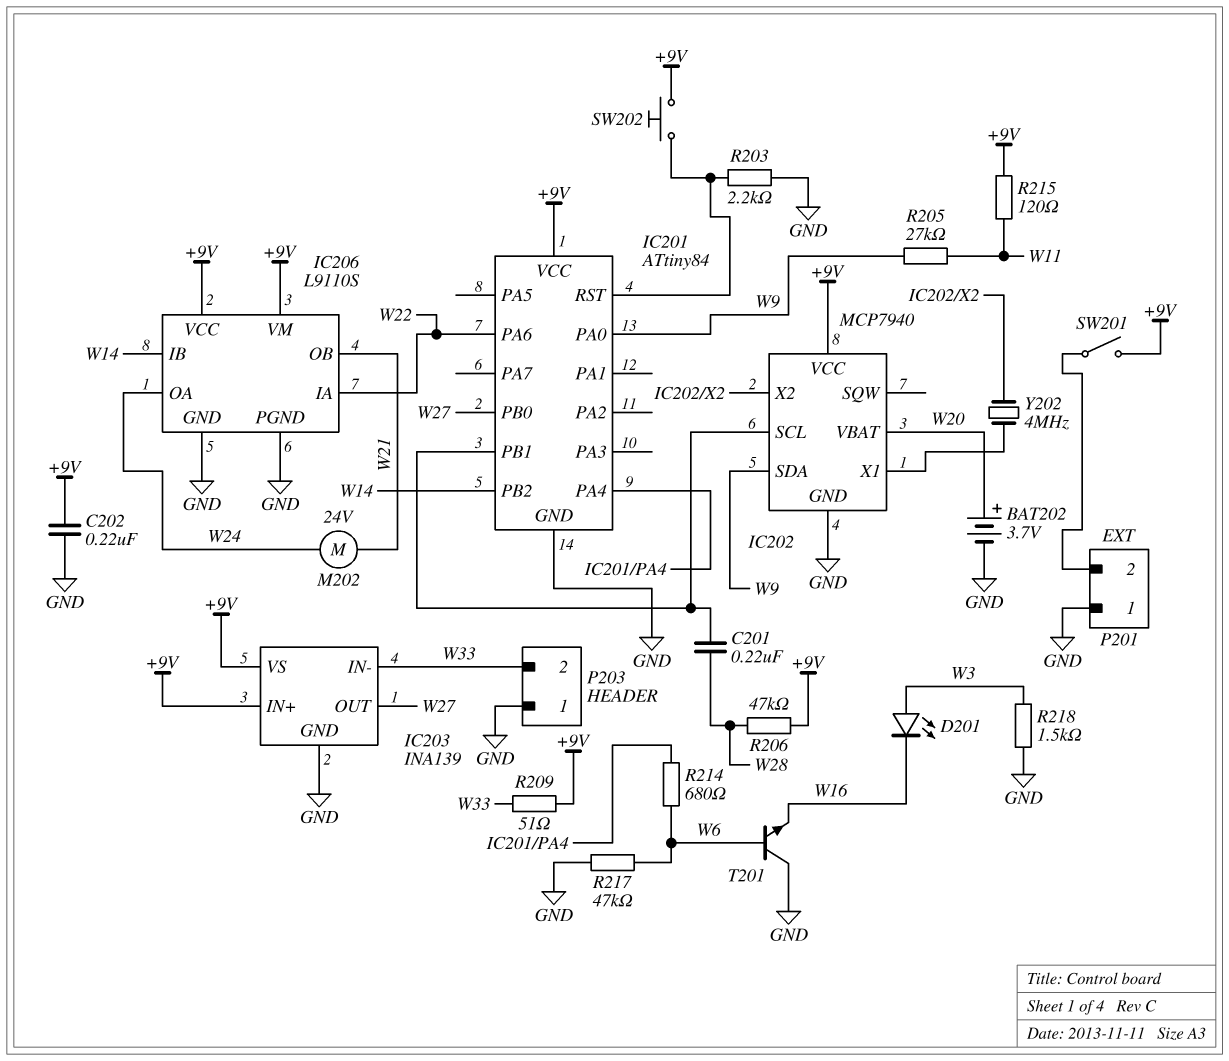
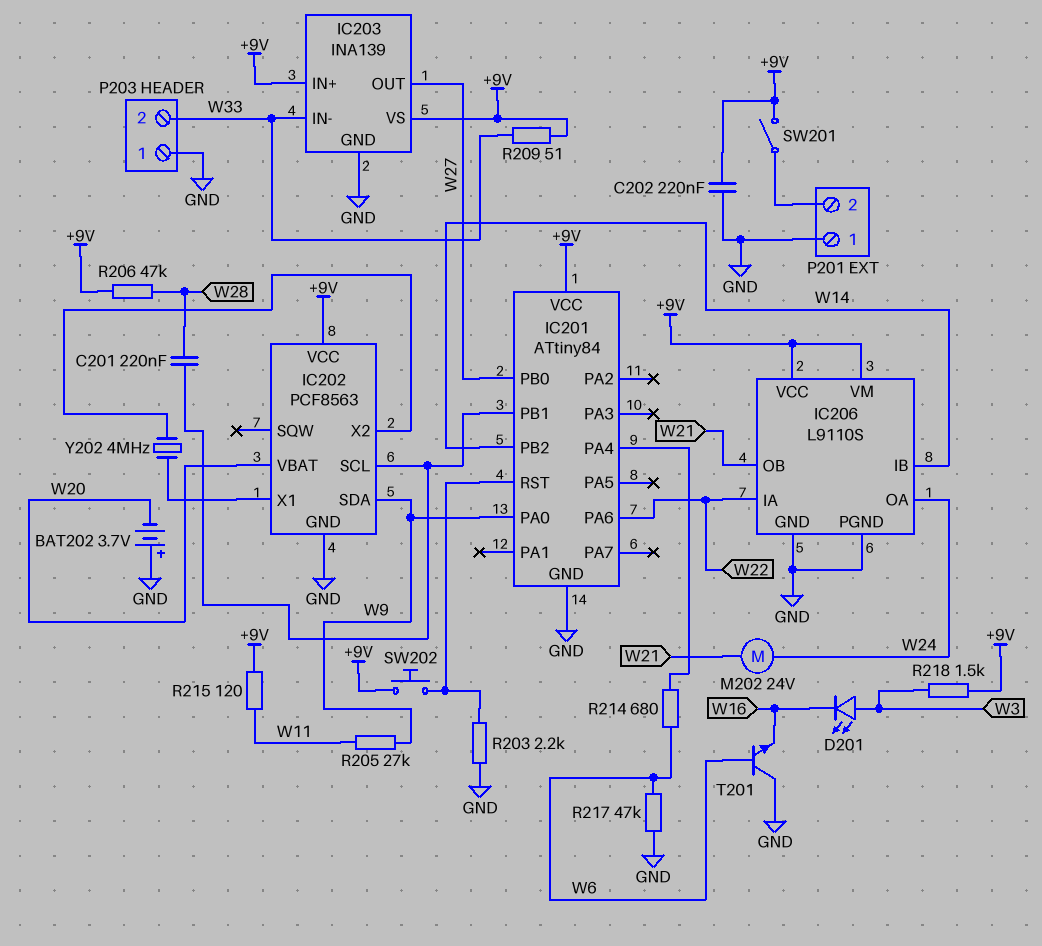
BAT202: 3.7V (plus W20, minus GND) -> 3.7V (plus GND, minus W20)
IC202: MCP7940 -> PCF8563
R218: 1.5k (GND, W3) -> 1.5k (+9V, W3)

